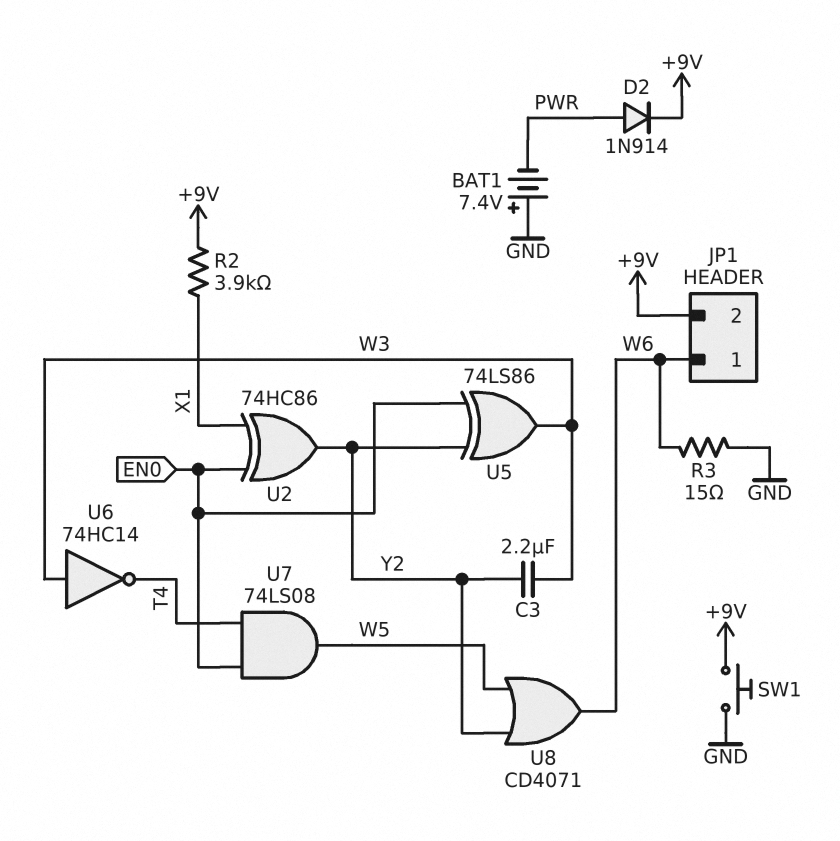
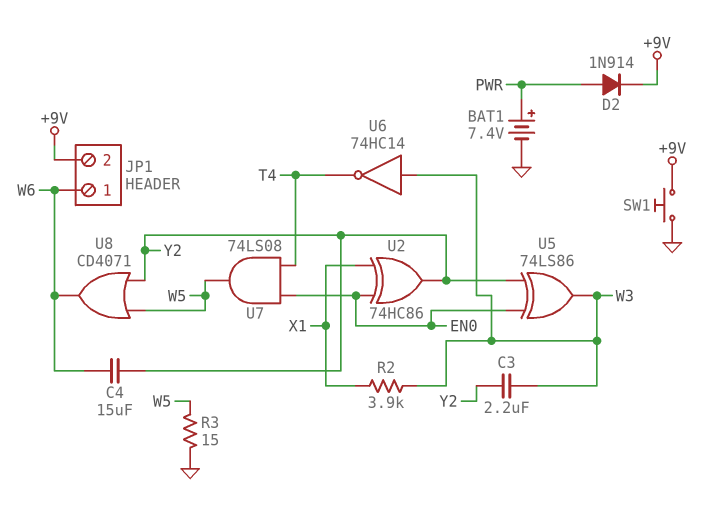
BAT1: 7.4V (plus GND, minus PWR) -> 7.4V (plus PWR, minus GND)
C4: none -> 15uF (W6, Y2)
R2: 3.9k (+9V, X1) -> 3.9k (W3, X1)
R3: 15 (GND, W6) -> 15 (GND, W5)

